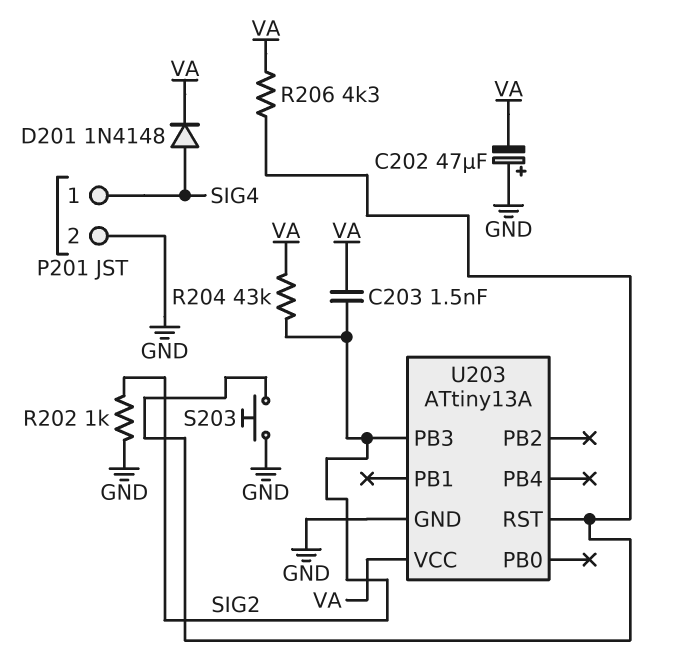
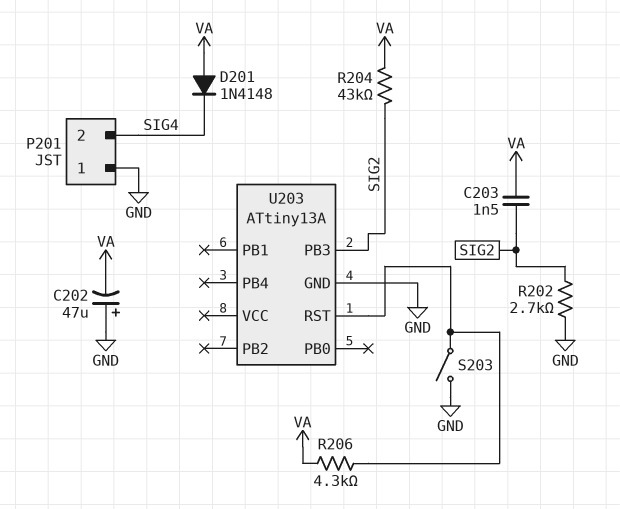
D201: diode 1N4148 (A SIG4, K VA) -> diode 1N4148 (A VA, K SIG4)
P201 pin 1: SIG4 -> GND
P201 pin 2: GND -> SIG4
R202: 1k (GND, SIG2) -> 2.7k (GND, SIG2)
S203: button (GND, U203/RST) -> switch (GND, U203/RST)
U203 pin VCC: VA -> none

